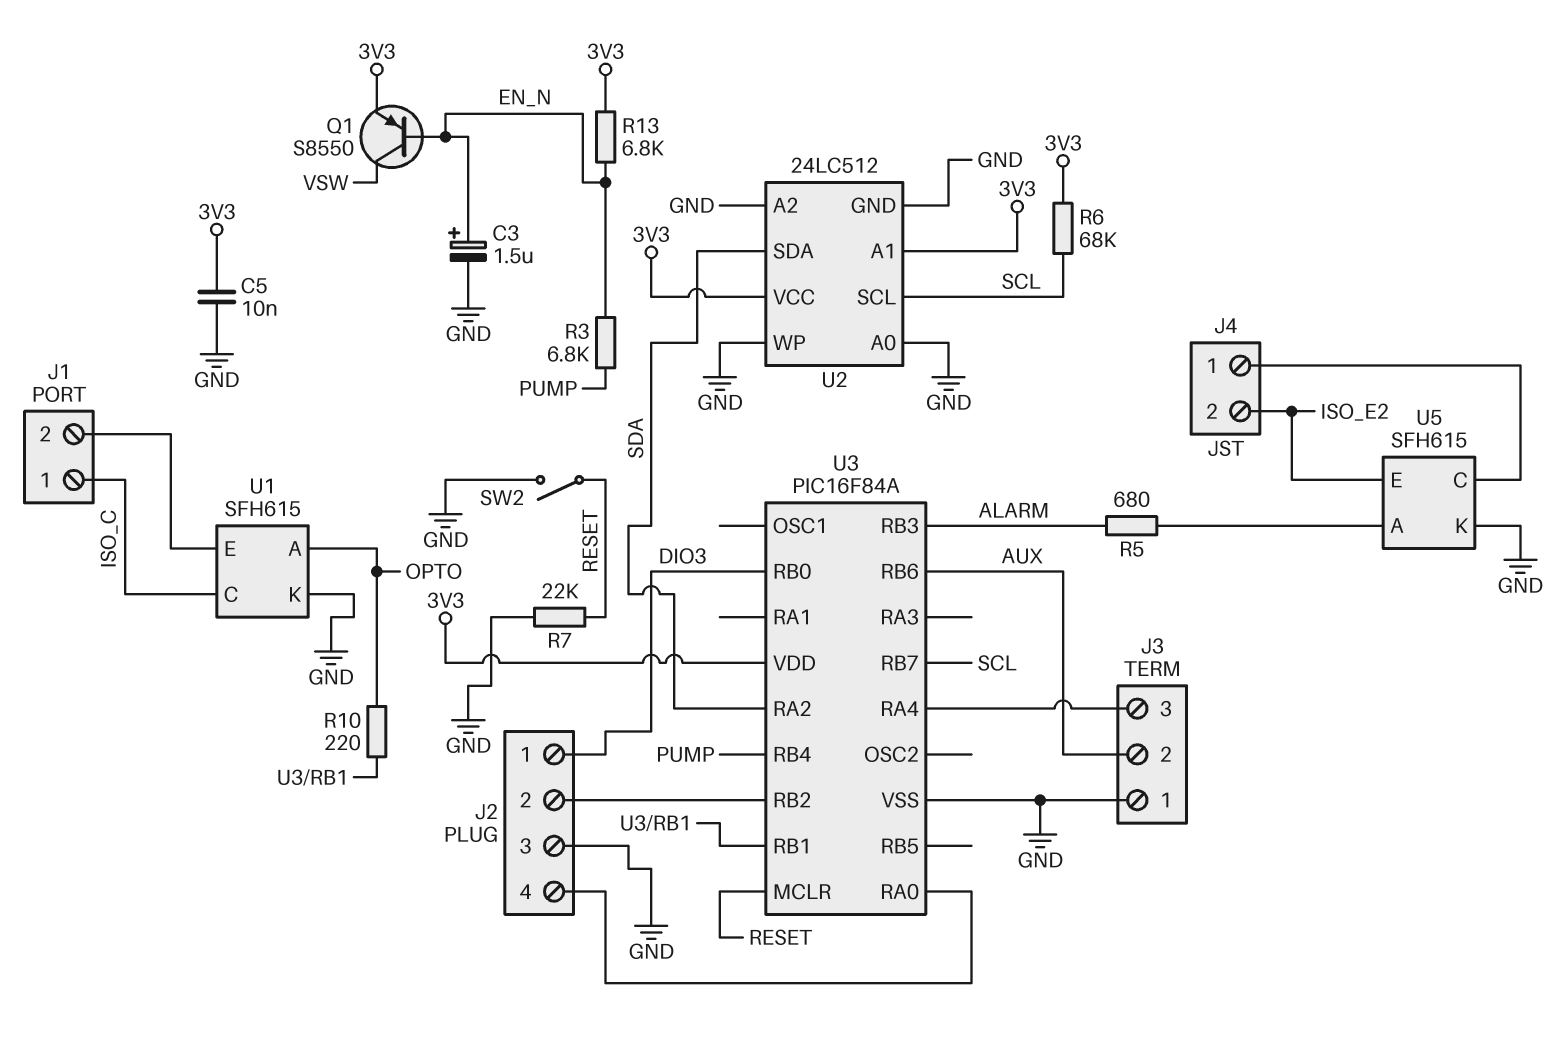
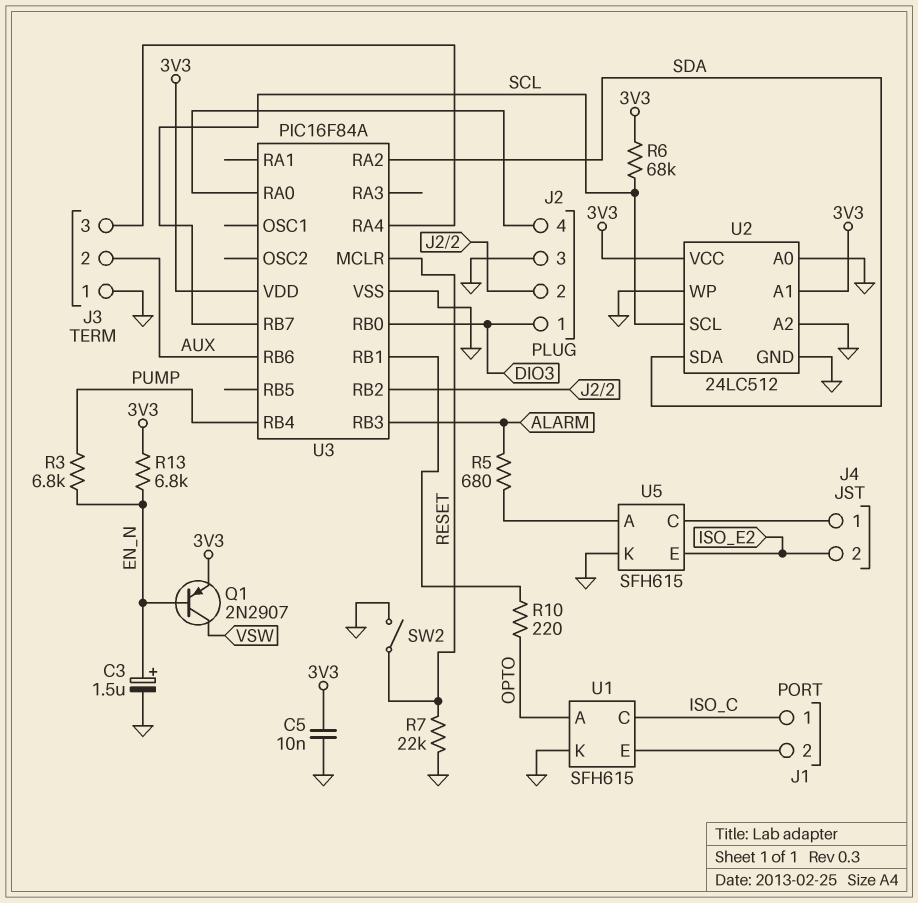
Q1: PNP S8550 (B EN_N, C VSW, E 3V3) -> PNP 2N2907 (B EN_N, C VSW, E 3V3)

